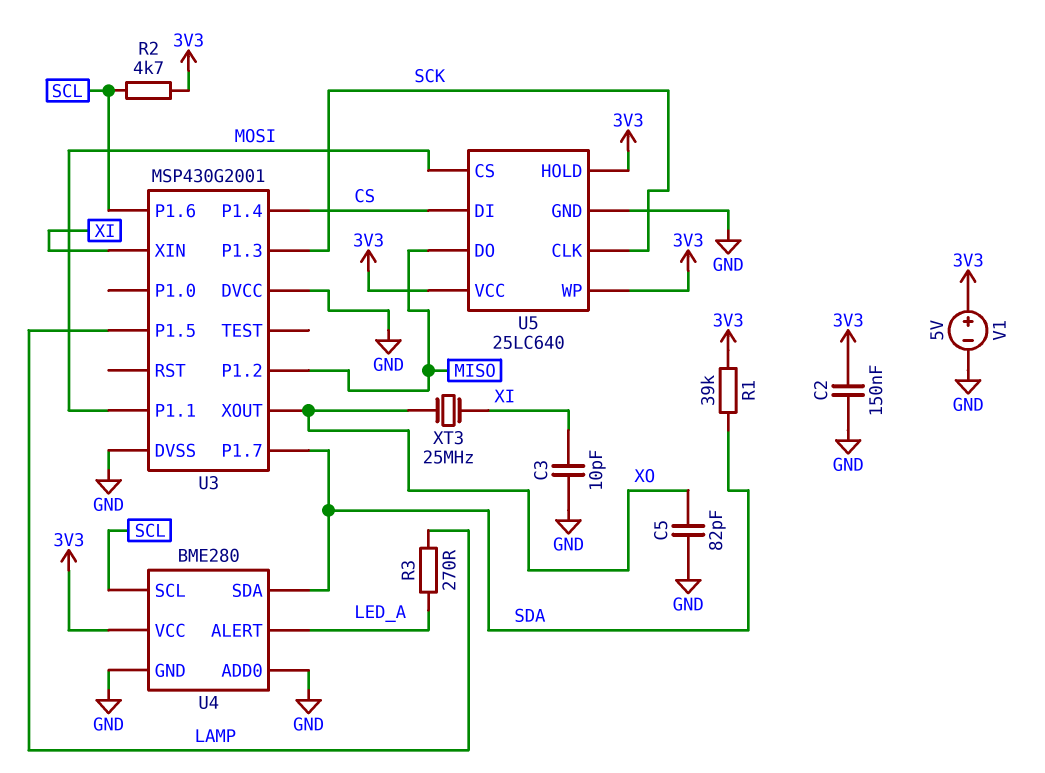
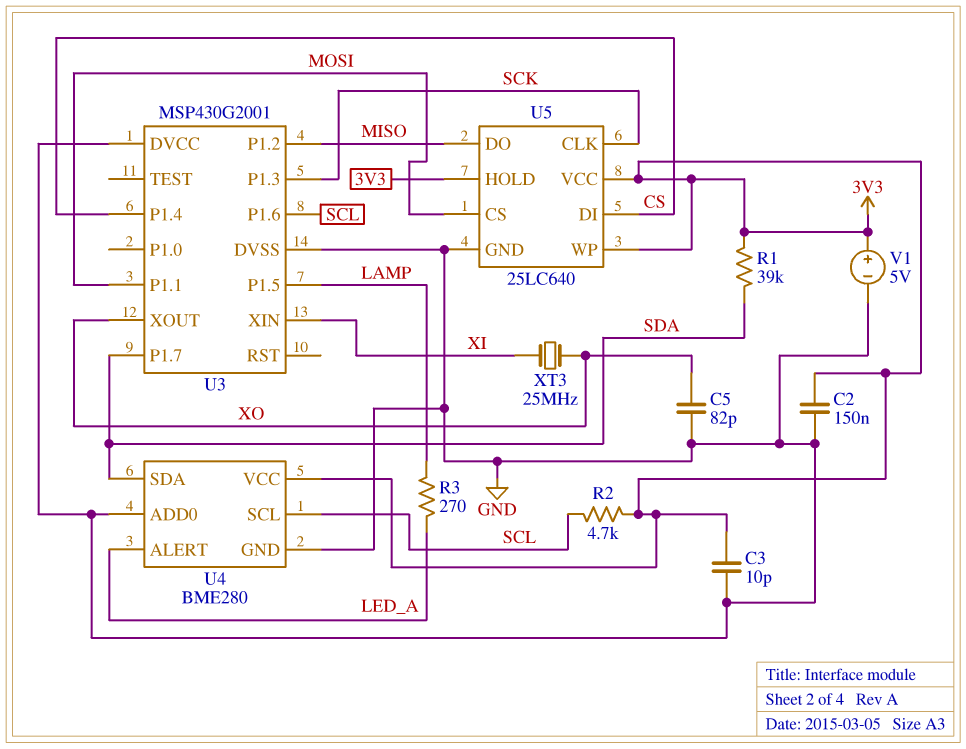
C3: 10pF (GND, XI) -> 10pF (3V3, GND)

